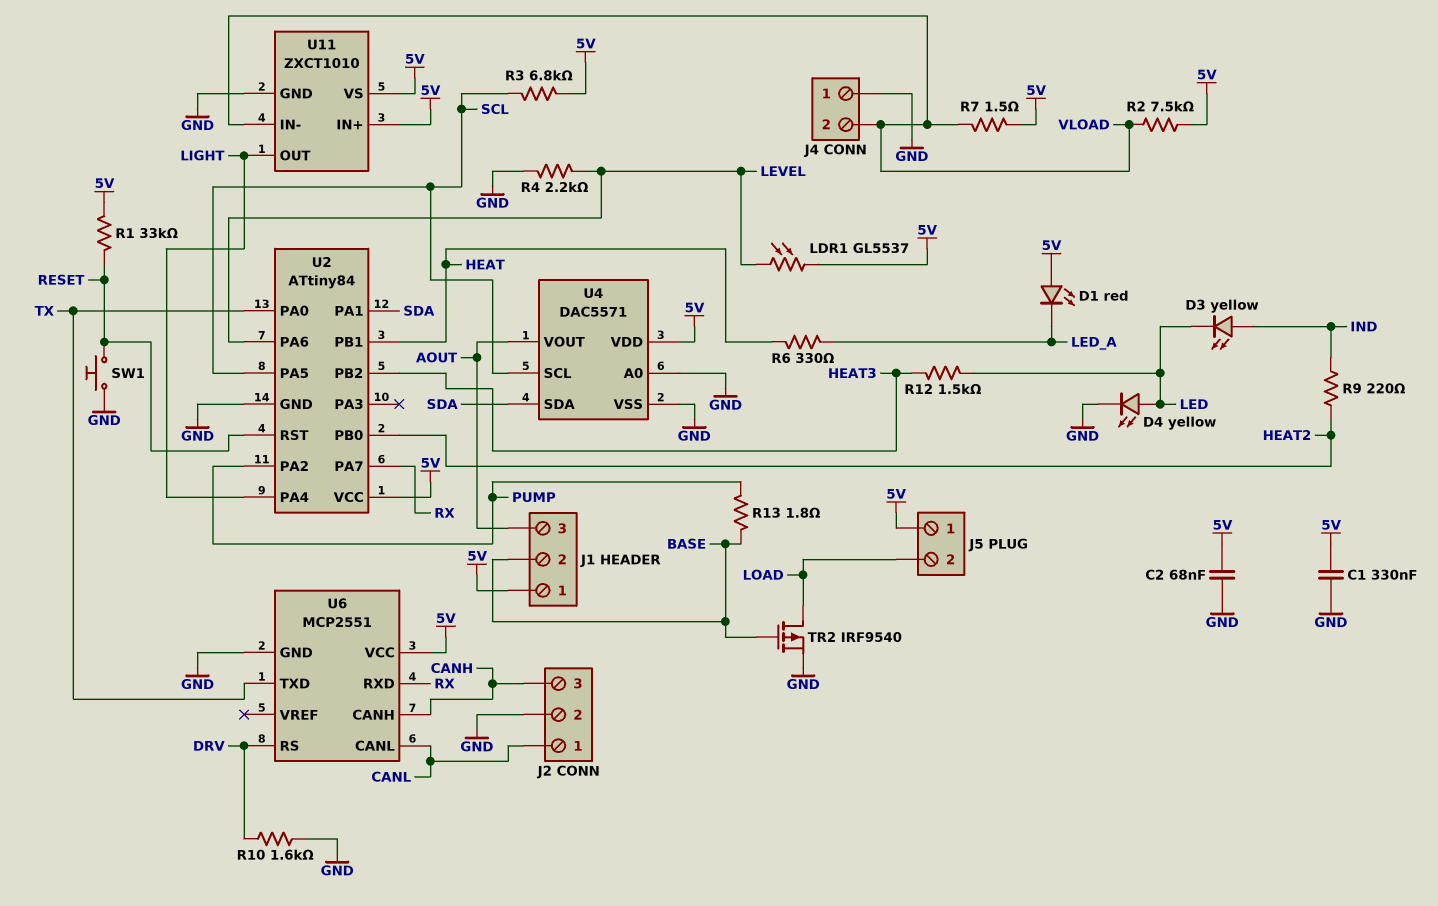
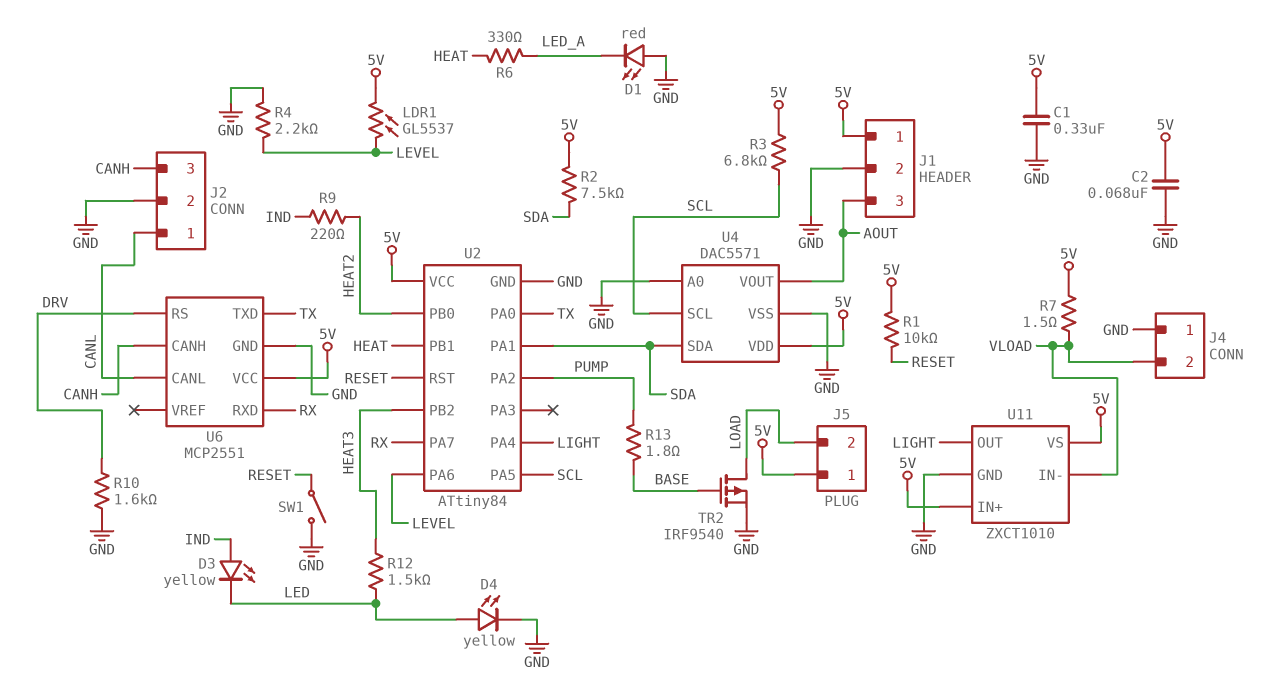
D1: LED red (A 5V, K LED_A) -> LED red (A GND, K LED_A)
J1 pin 2: BASE -> GND
R1: 33k (5V, RESET) -> 10k (5V, RESET)
R2: 7.5k (5V, VLOAD) -> 7.5k (5V, SDA)
SW1: button (GND, RESET) -> switch (GND, RESET)

